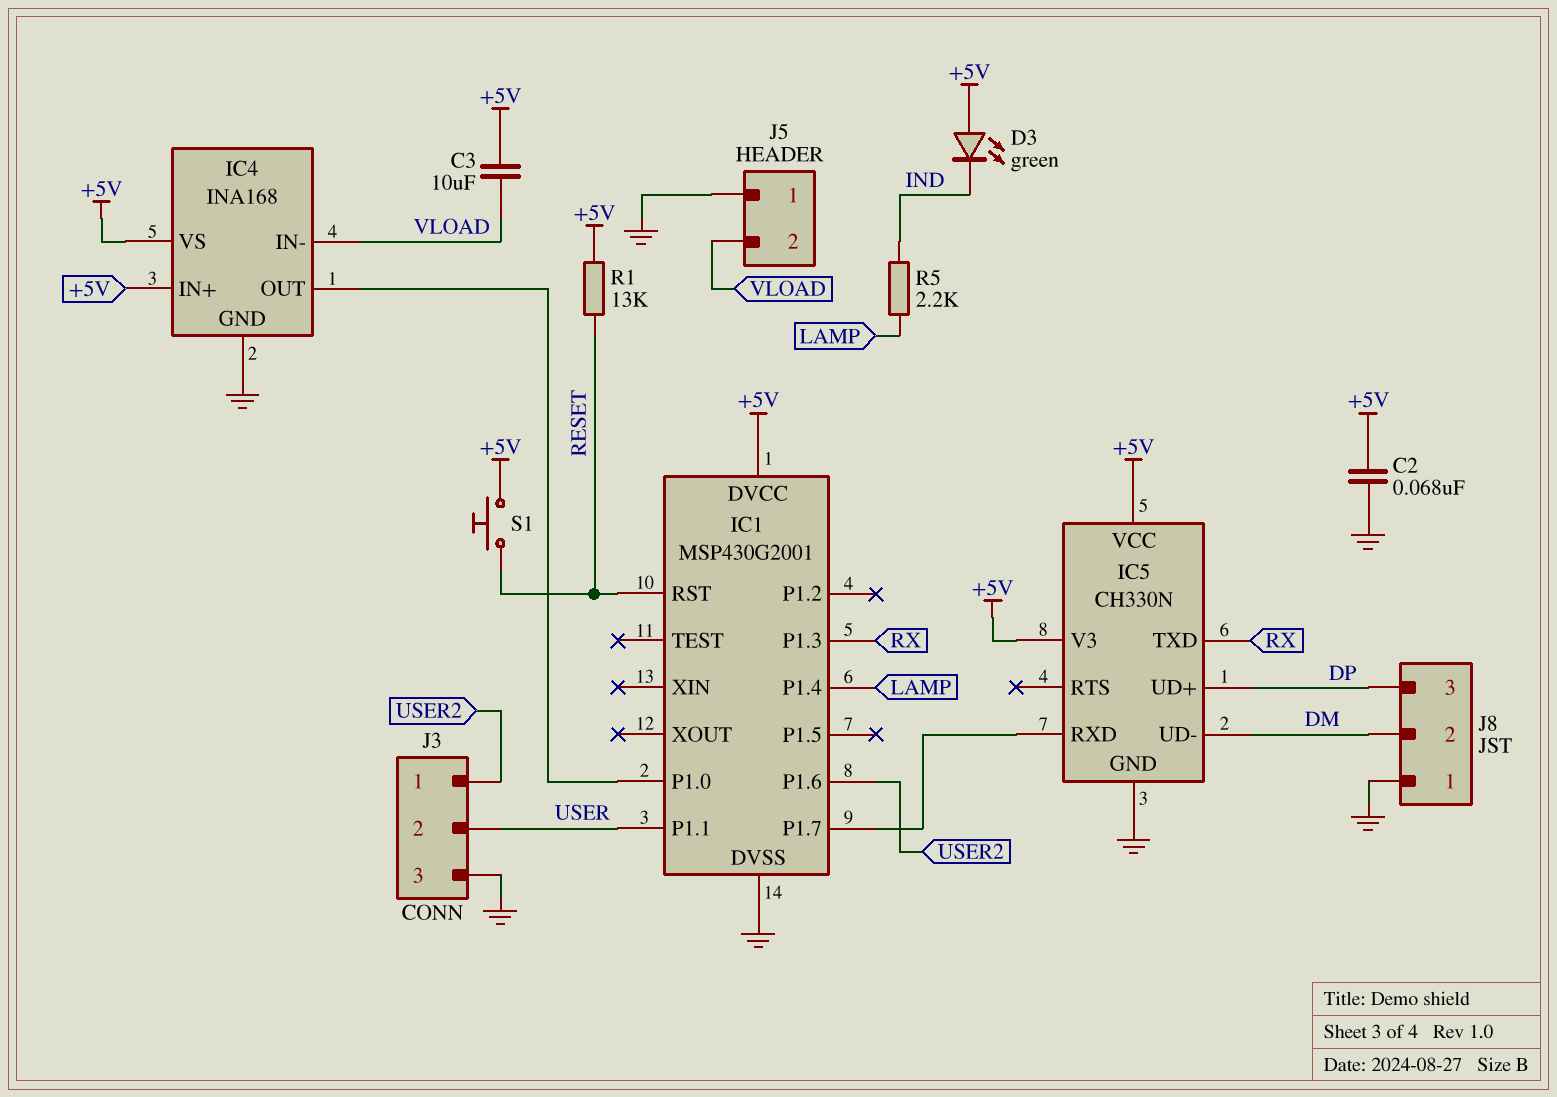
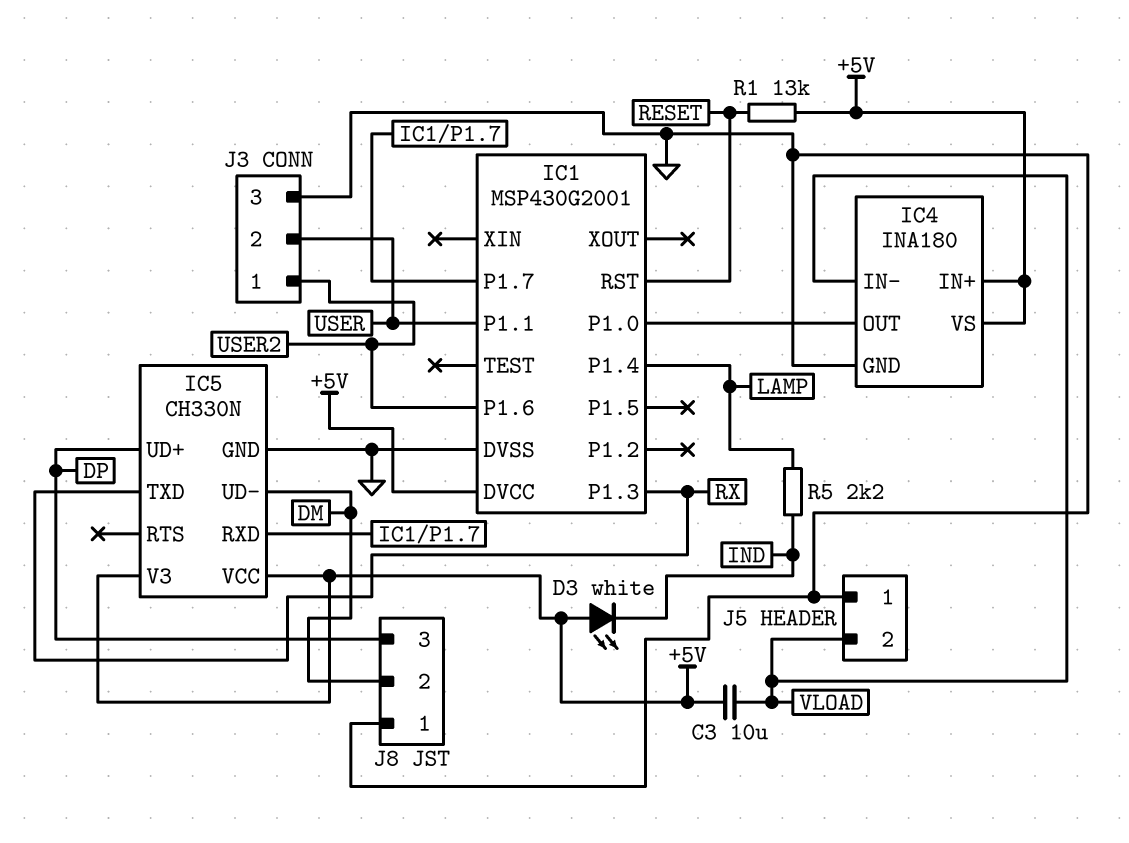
C2: 68nF (+5V, GND) -> none
D3: LED green (A +5V, K IND) -> LED white (A +5V, K IND)
IC4: INA168 -> INA180
S1: button (+5V, RESET) -> none

